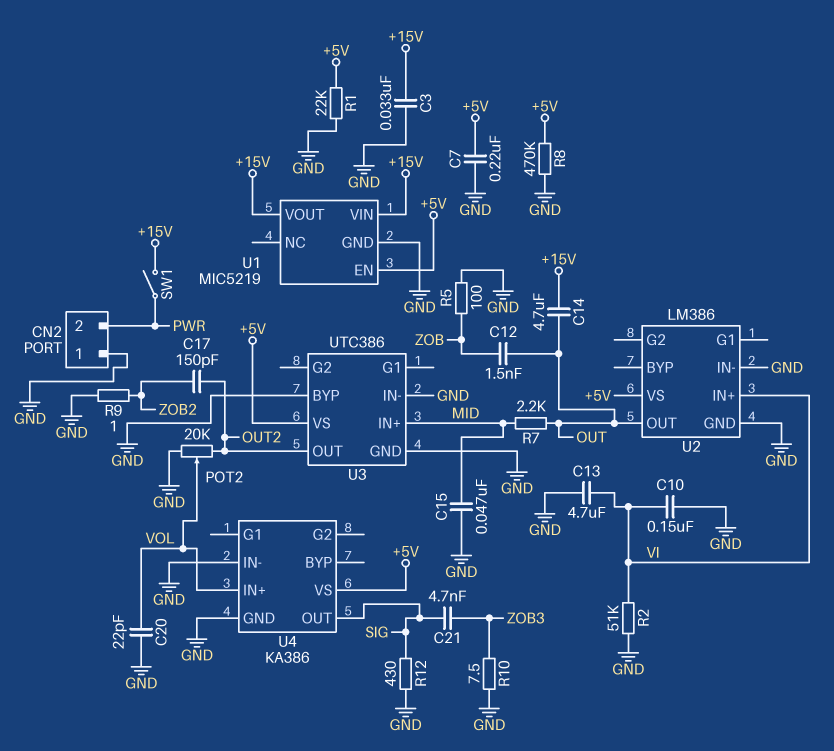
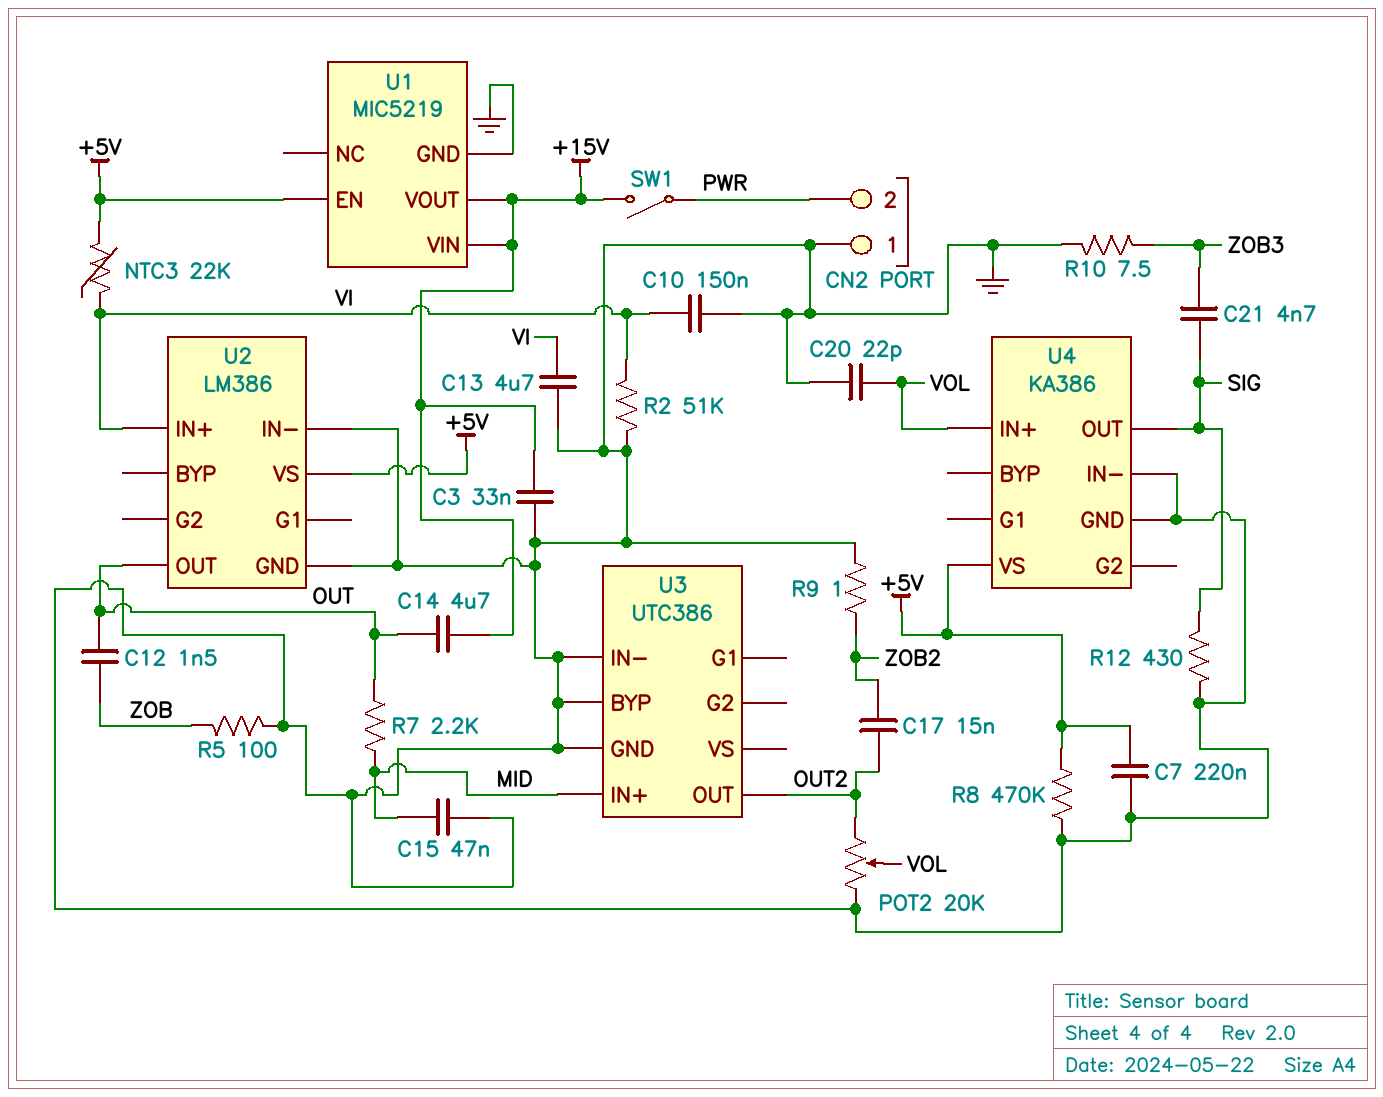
C17: 150pF (OUT2, ZOB2) -> 15nF (OUT2, ZOB2)
NTC3: none -> 22k (+5V, VI)
R1: 22k (+5V, GND) -> none
U3 pin VS: +5V -> none

